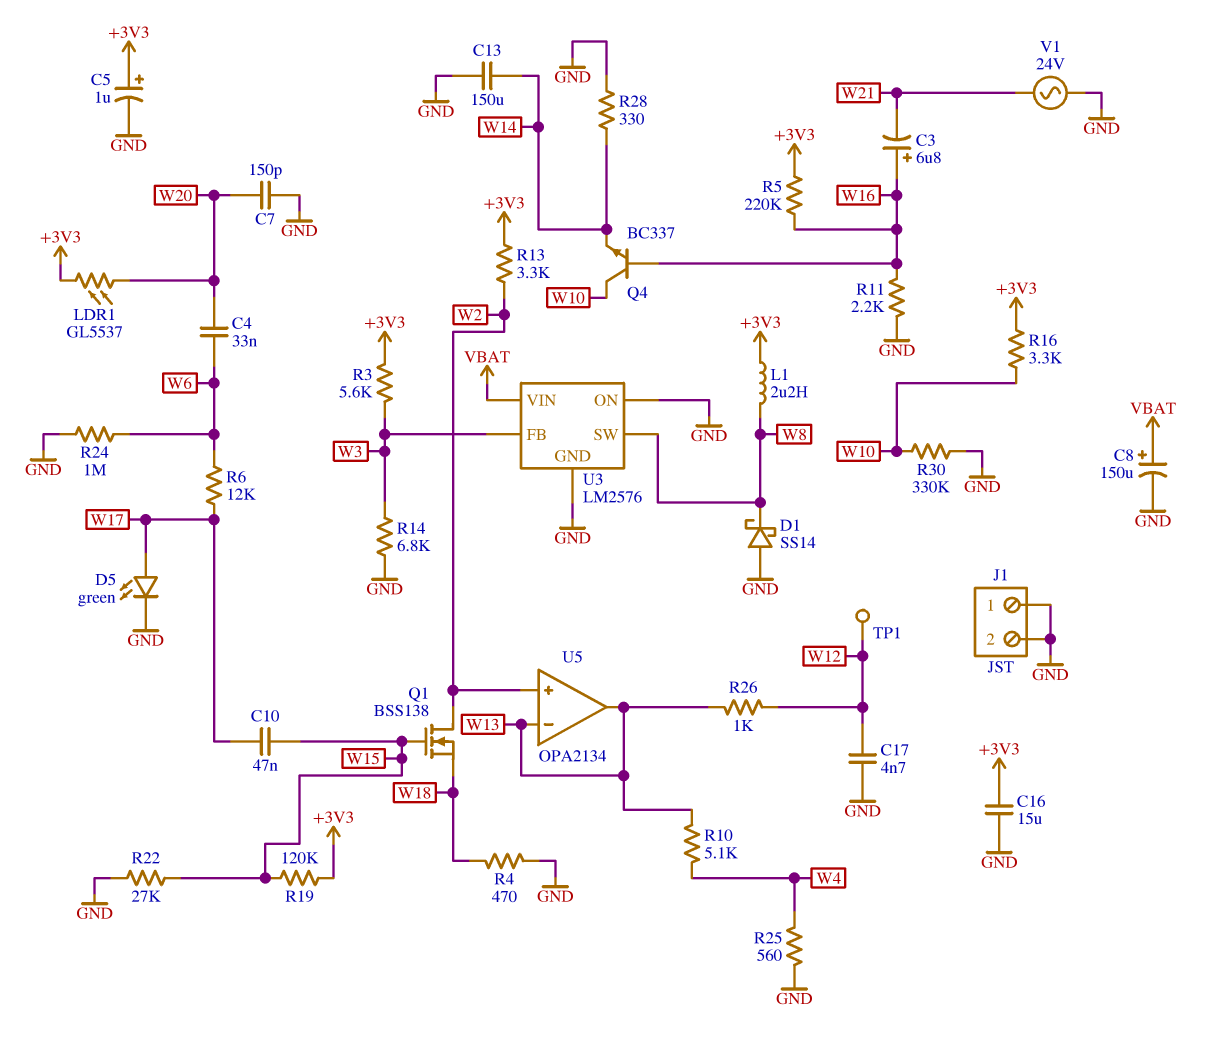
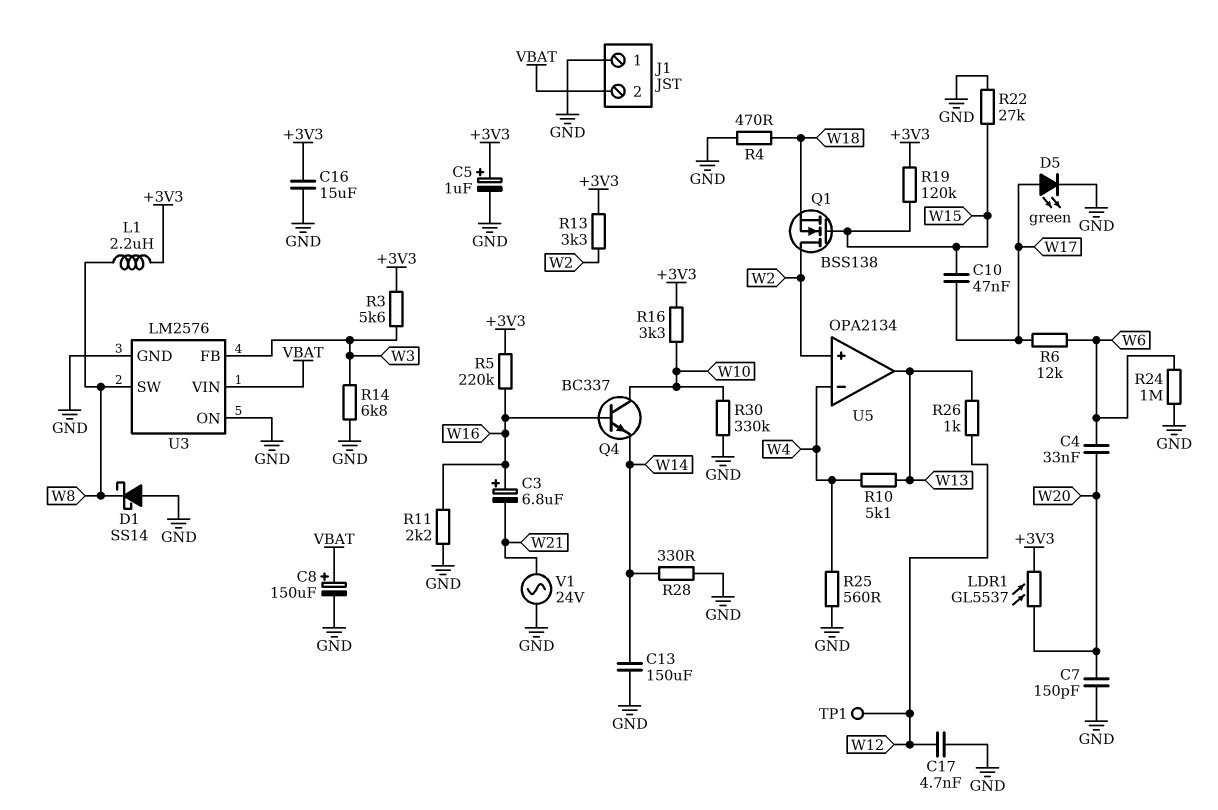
J1 pin 2: GND -> VBAT
U5 pin in-: W13 -> W4

